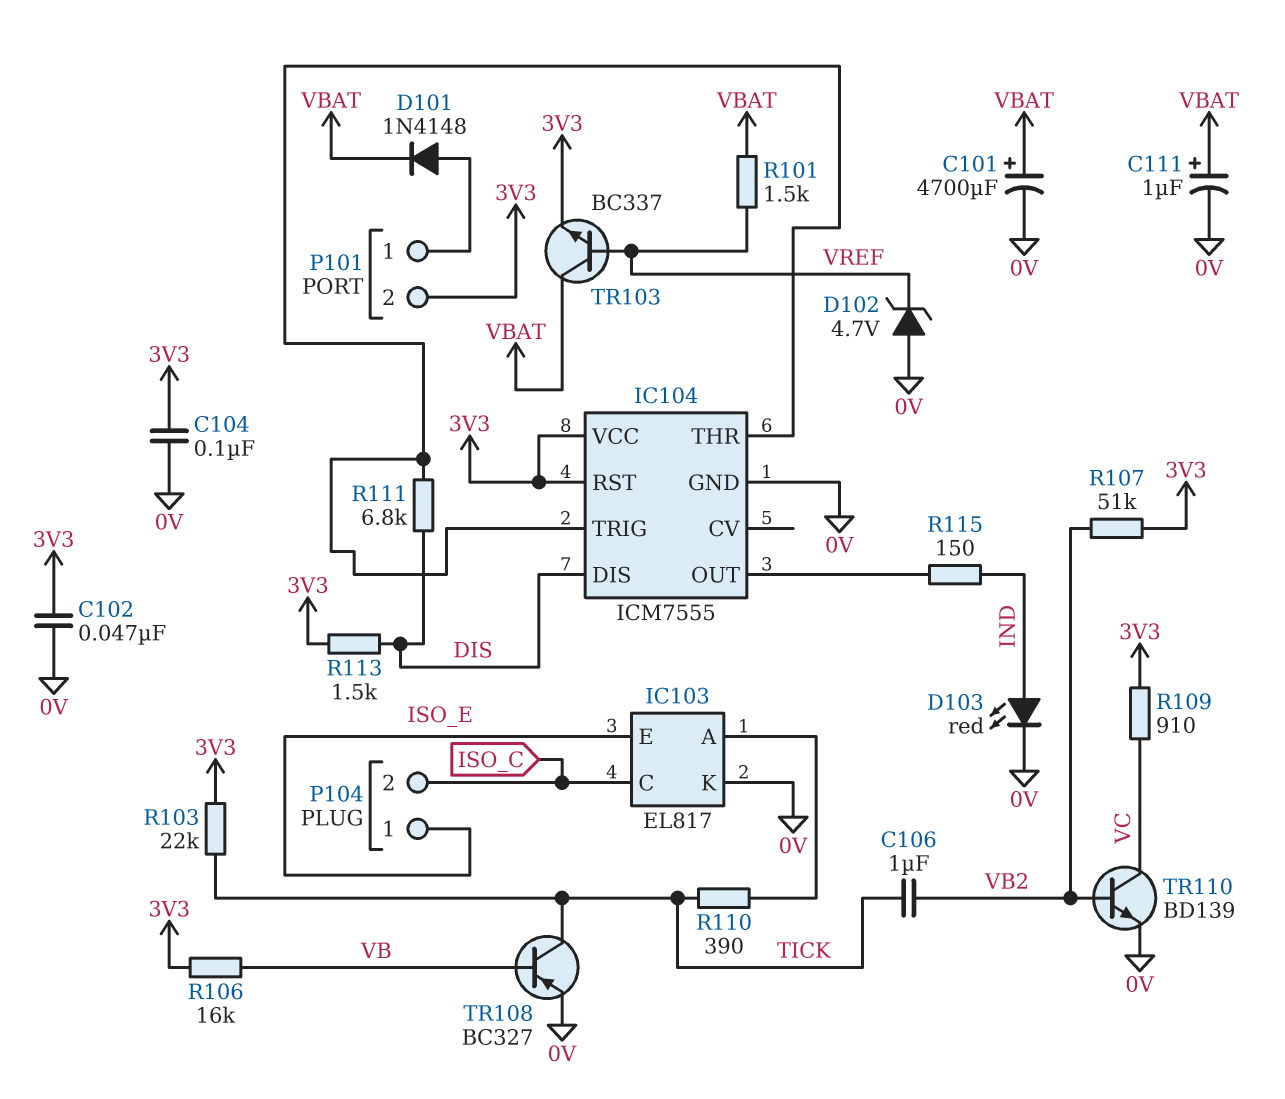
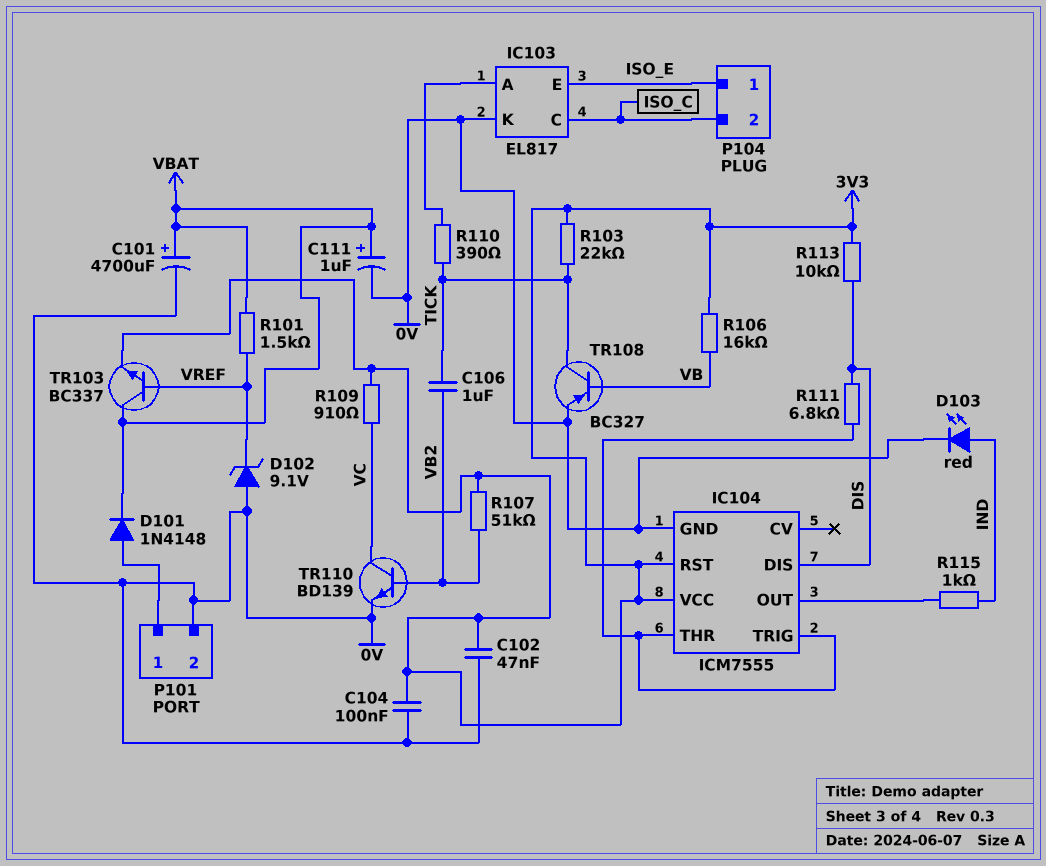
D102: zener 4.7V (A 0V, K VREF) -> zener 9.1V (A 0V, K VREF)
P101 pin 2: 3V3 -> 0V
R113: 1.5k (3V3, DIS) -> 10k (3V3, DIS)
R115: 150 (IC104/OUT, IND) -> 1k (IC104/OUT, IND)

